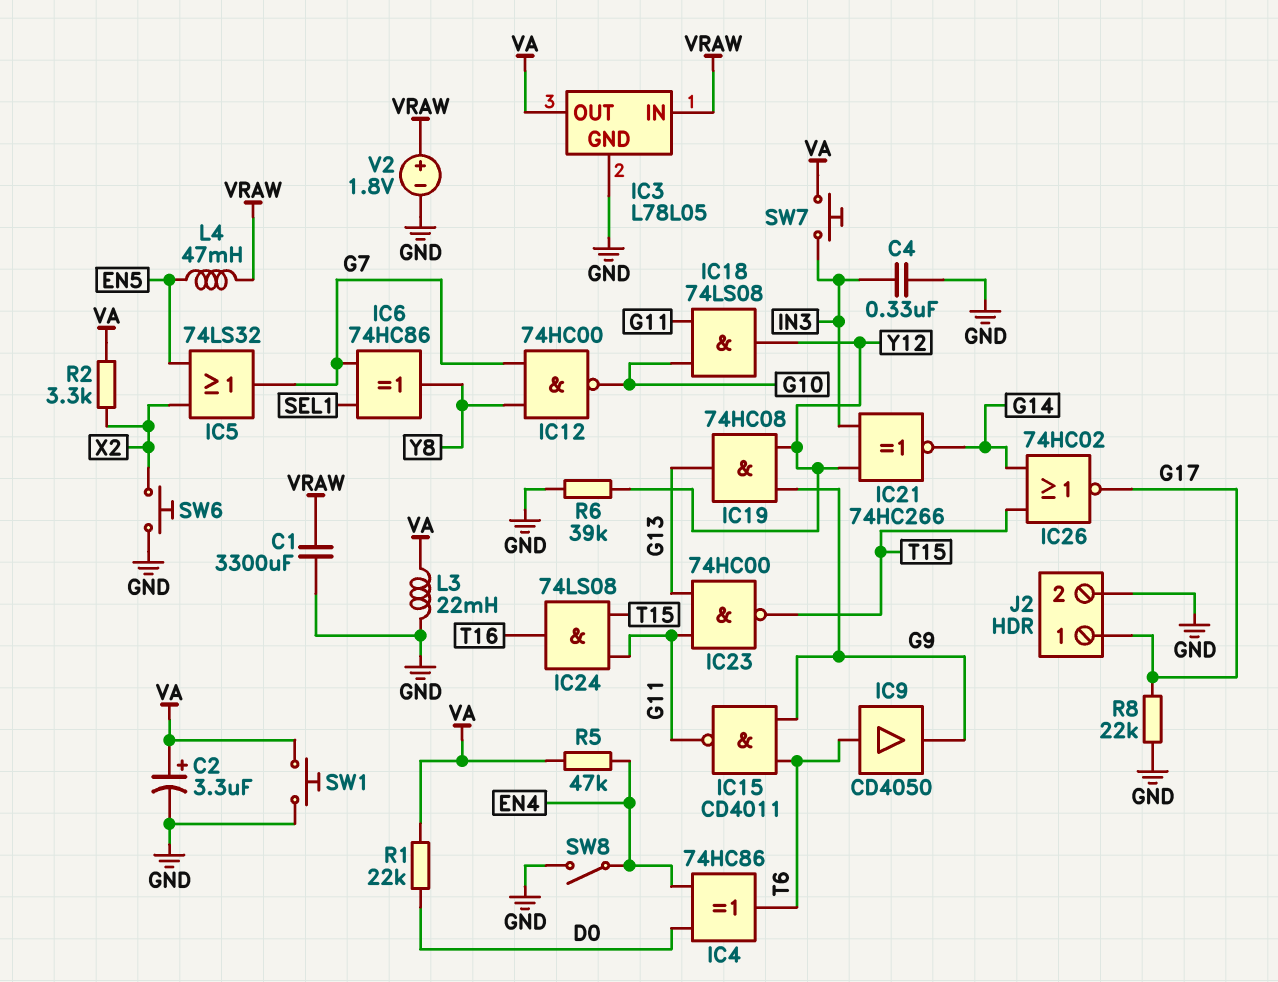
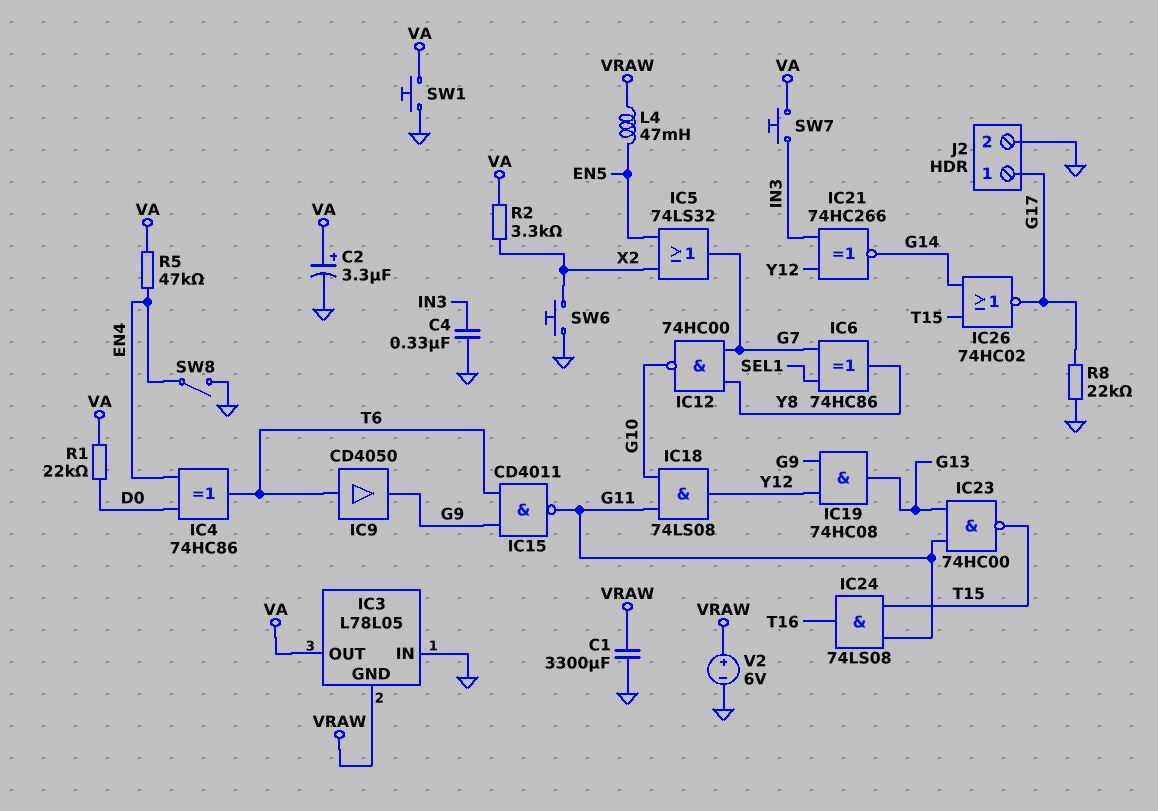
IC3 pin GND: GND -> VRAW
IC3 pin IN: VRAW -> GND
L3: 22mH (GND, VA) -> none
R6: 39k (GND, Y12) -> none
V2: 1.8V (plus VRAW, minus GND) -> 6V (plus VRAW, minus GND)

